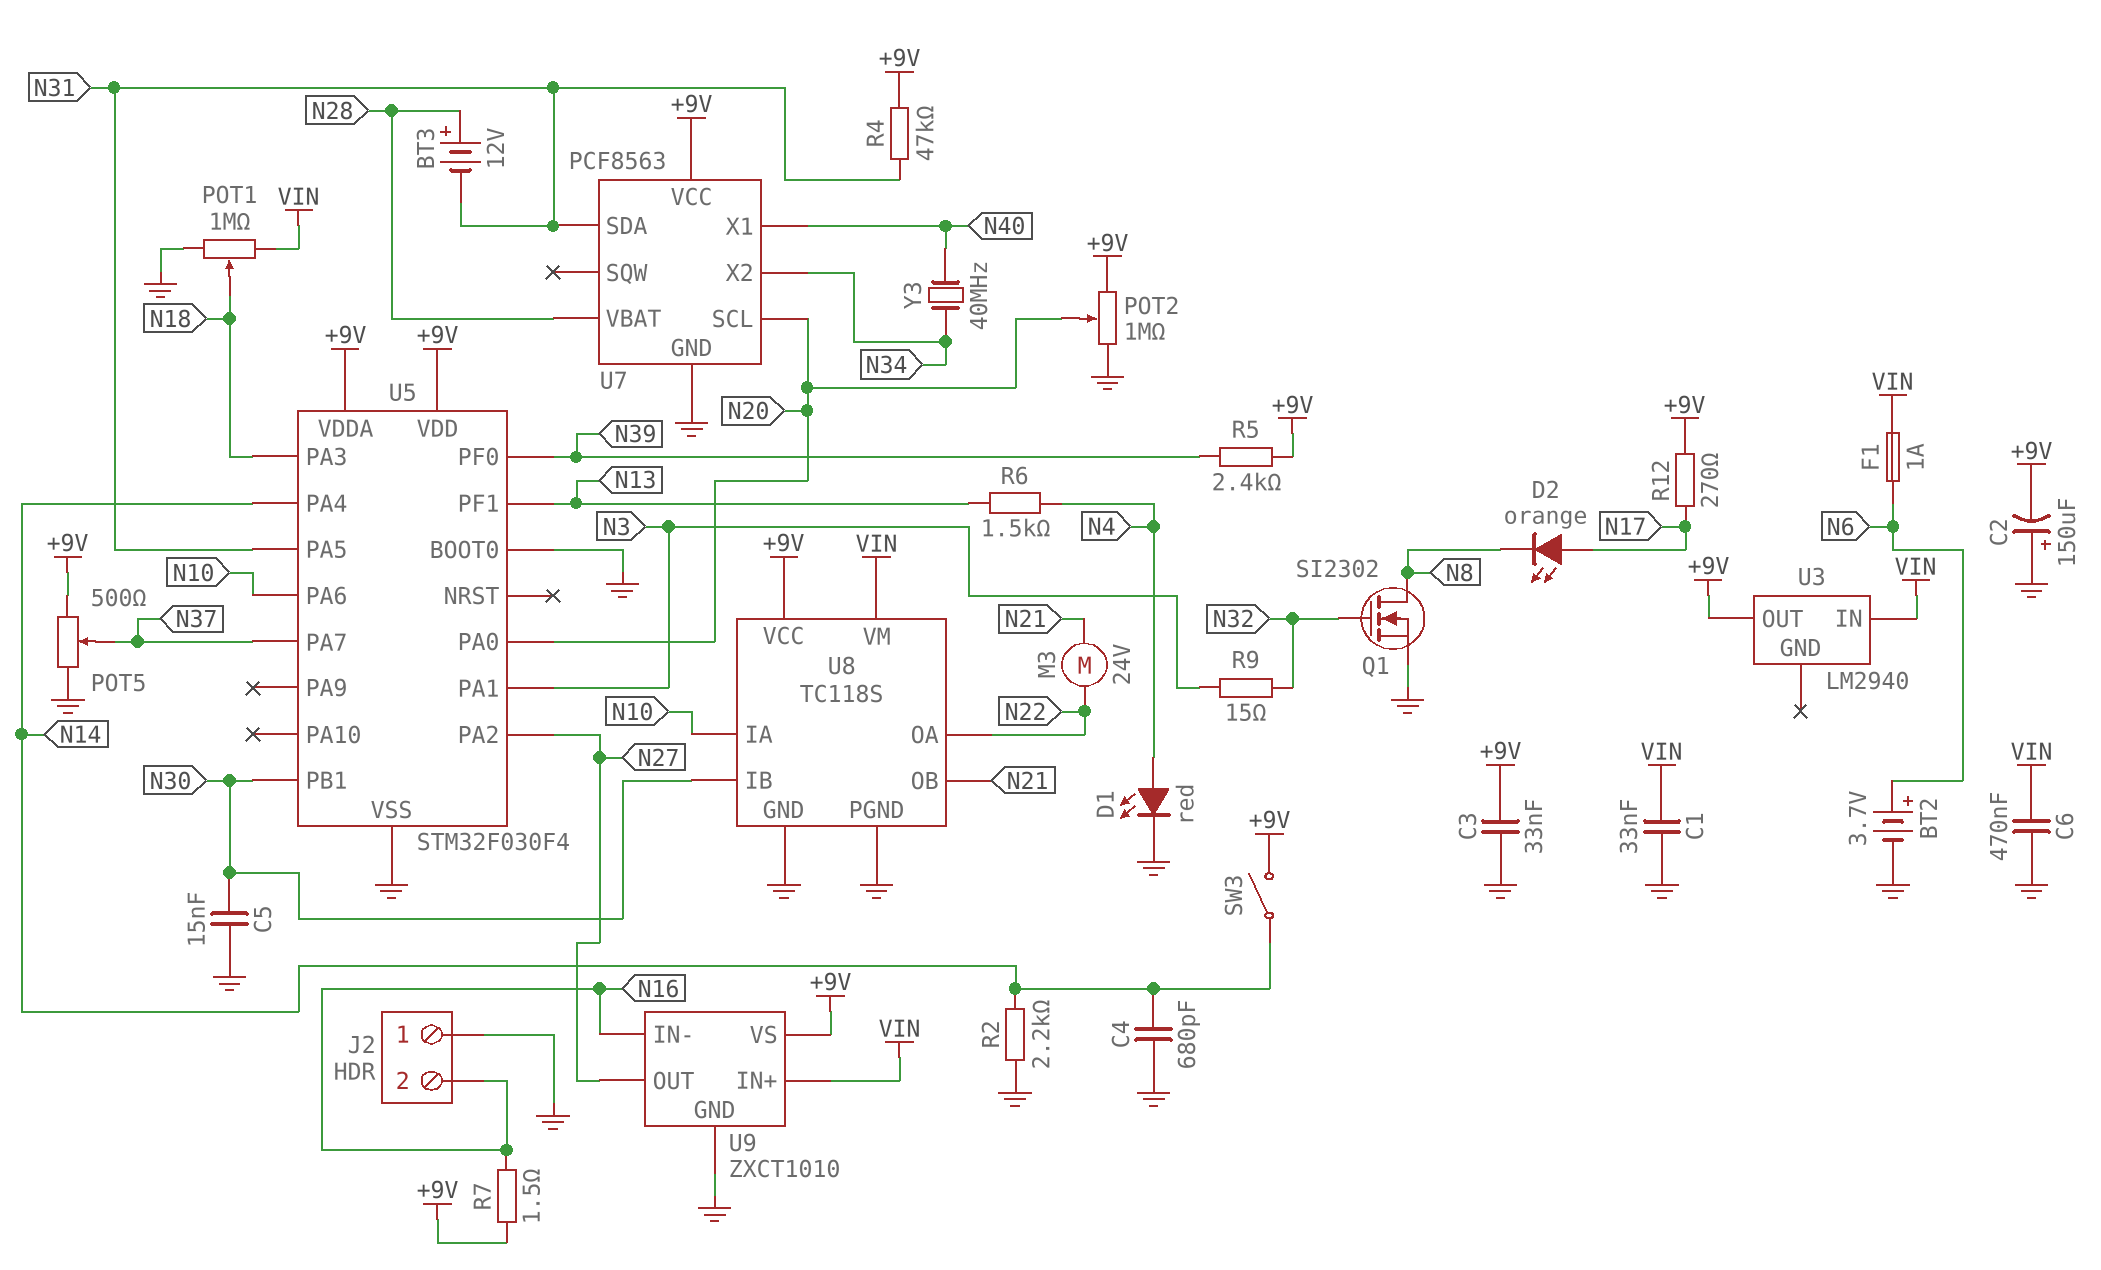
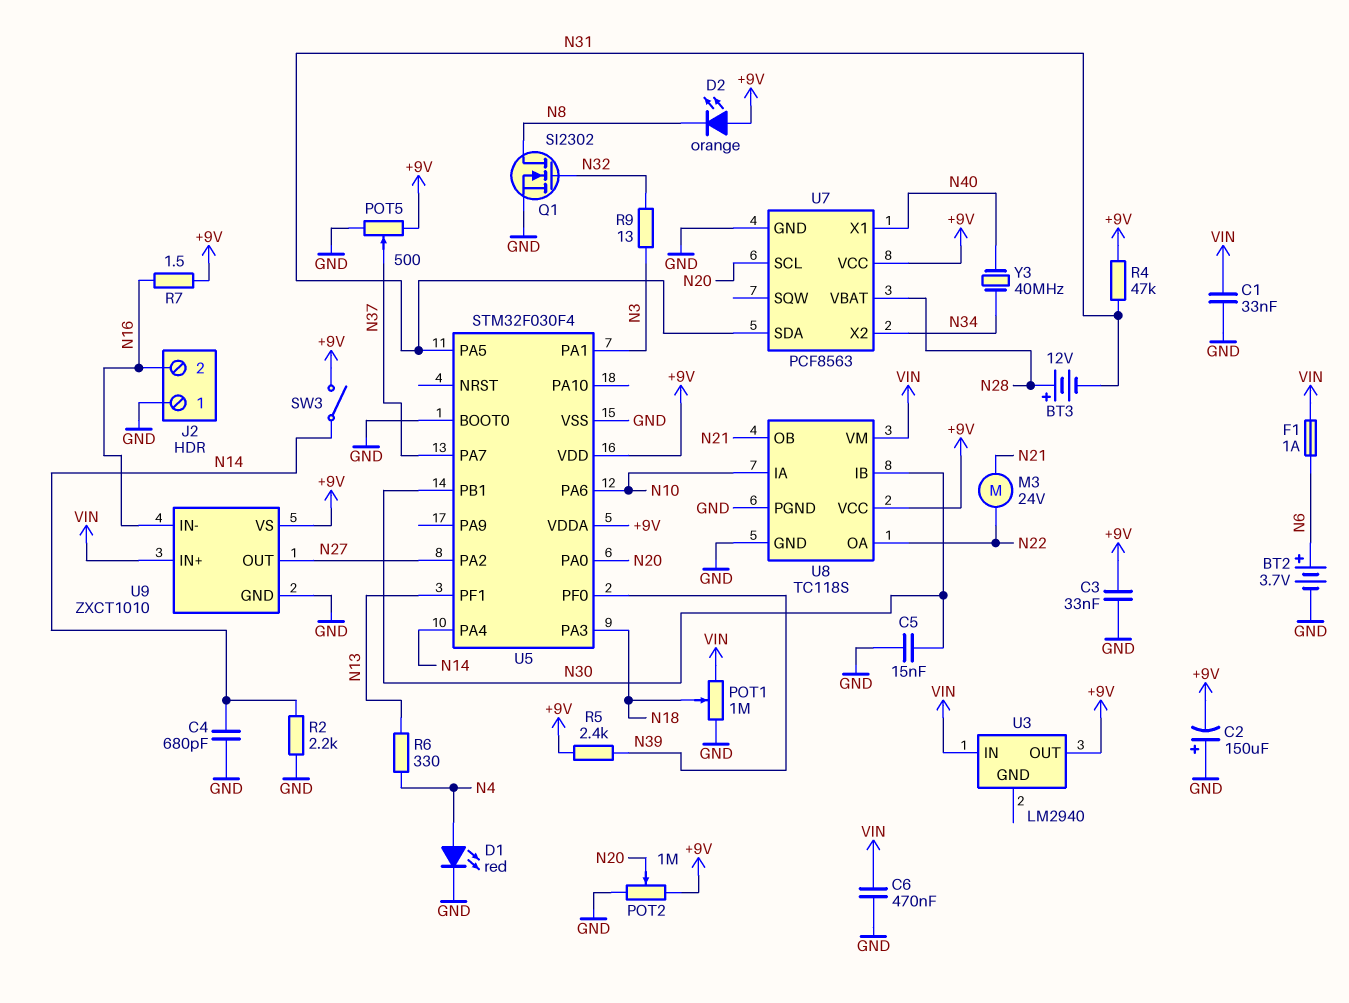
D2: LED orange (A N17, K N8) -> LED orange (A +9V, K N8)
R6: 1.5k (N4, N13) -> 330 (N4, N13)
R9: 15 (N3, N32) -> 13 (N3, N32)
R12: 270 (+9V, N17) -> none

